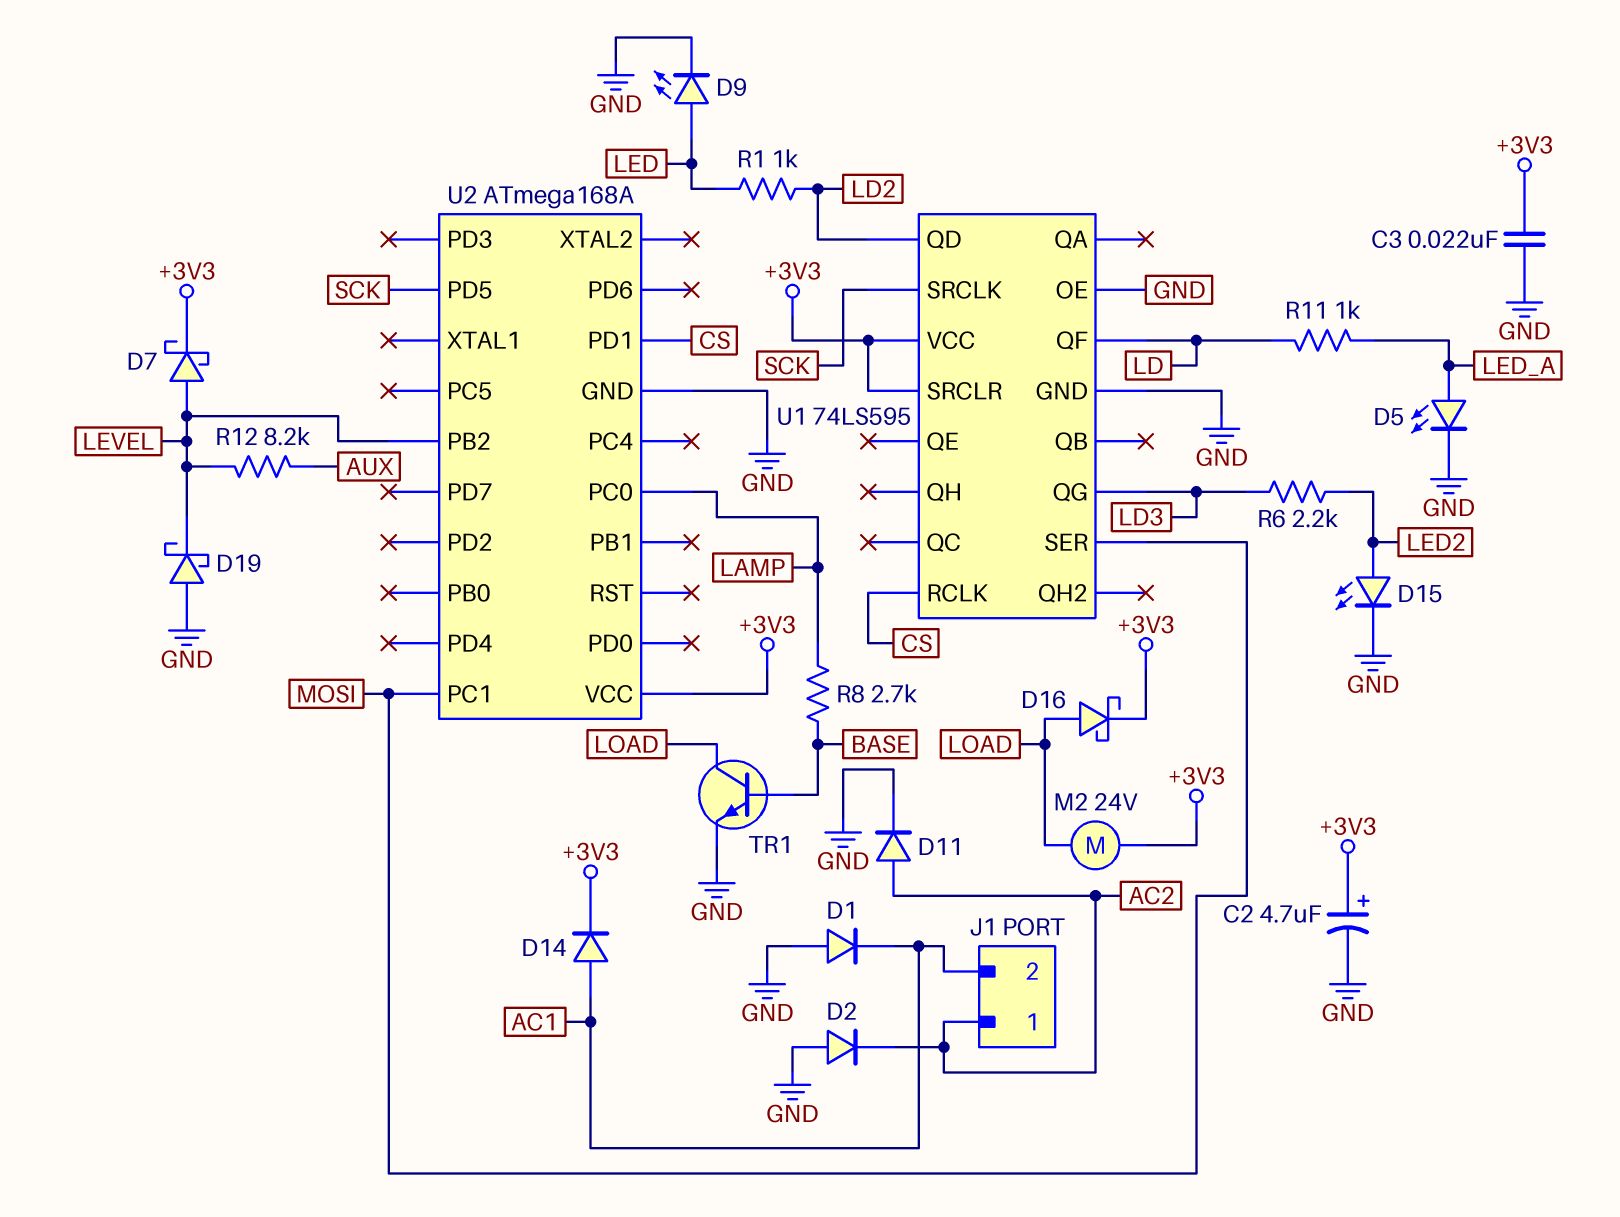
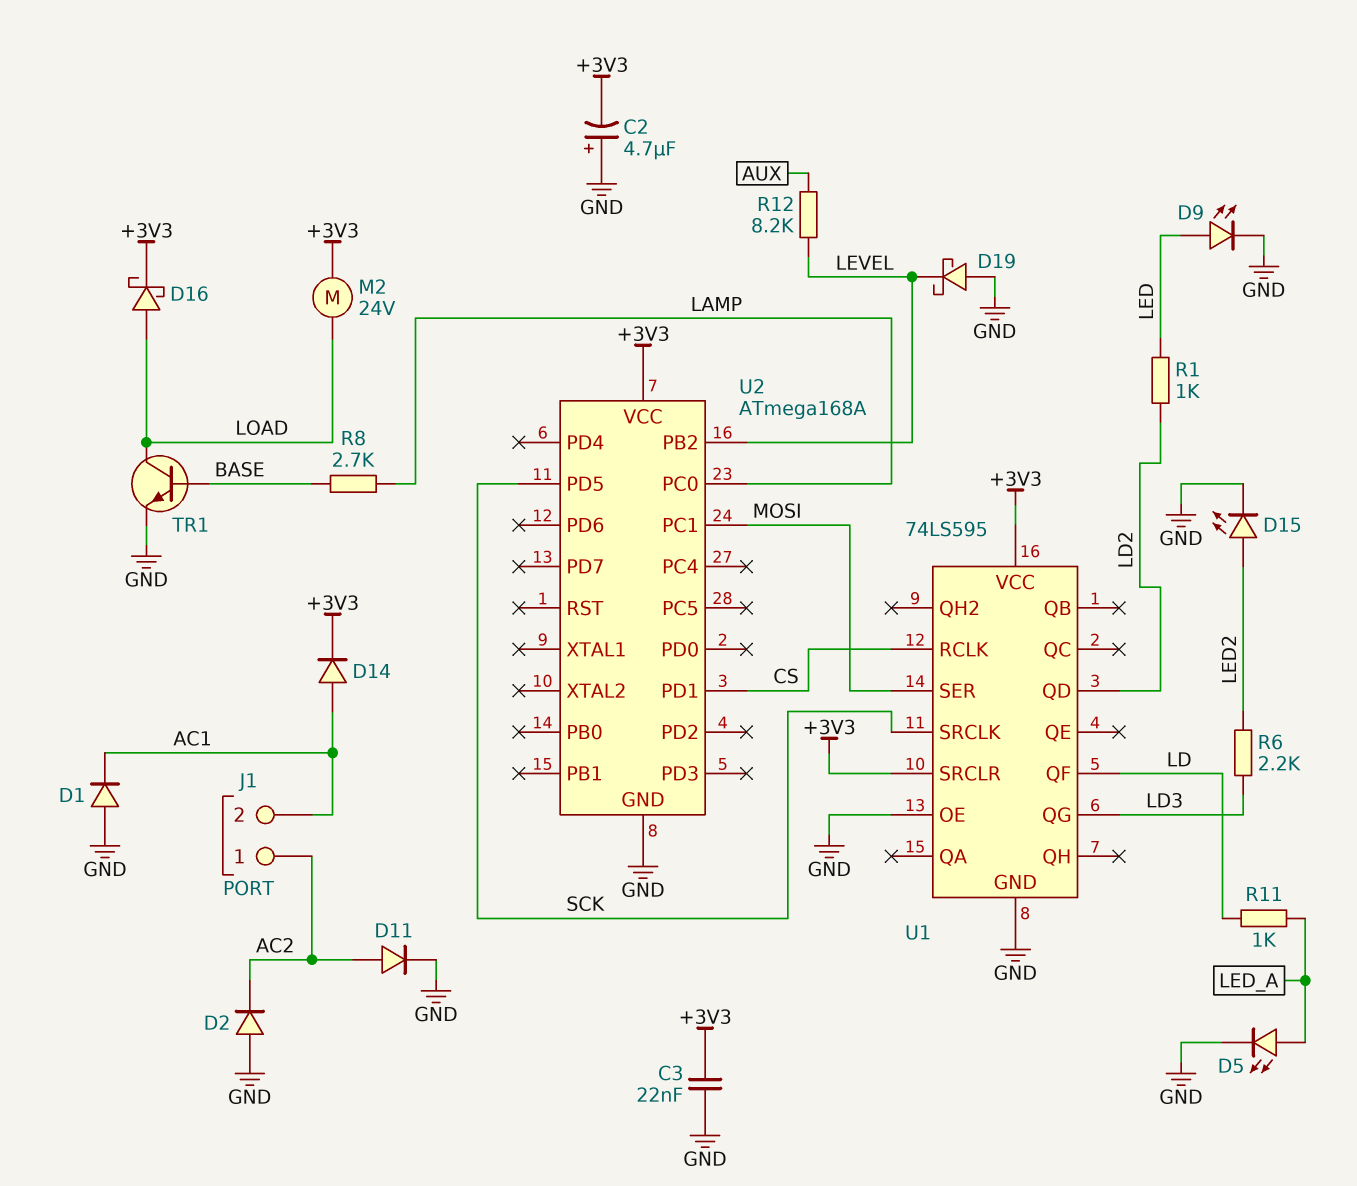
C2: 4.7uF (plus +3V3, minus GND) -> 4.7uF (plus GND, minus +3V3)
D7: schottky (A LEVEL, K +3V3) -> none

